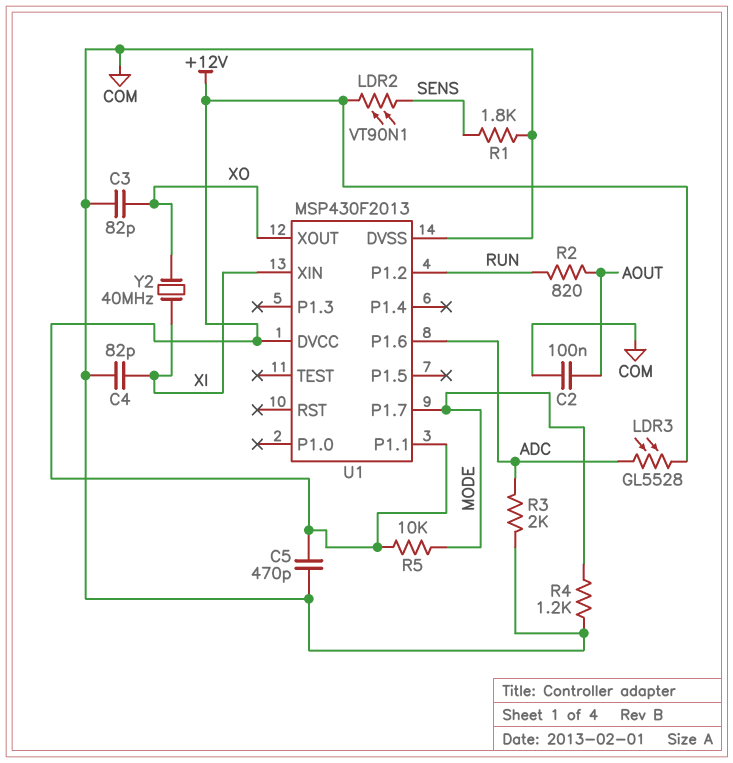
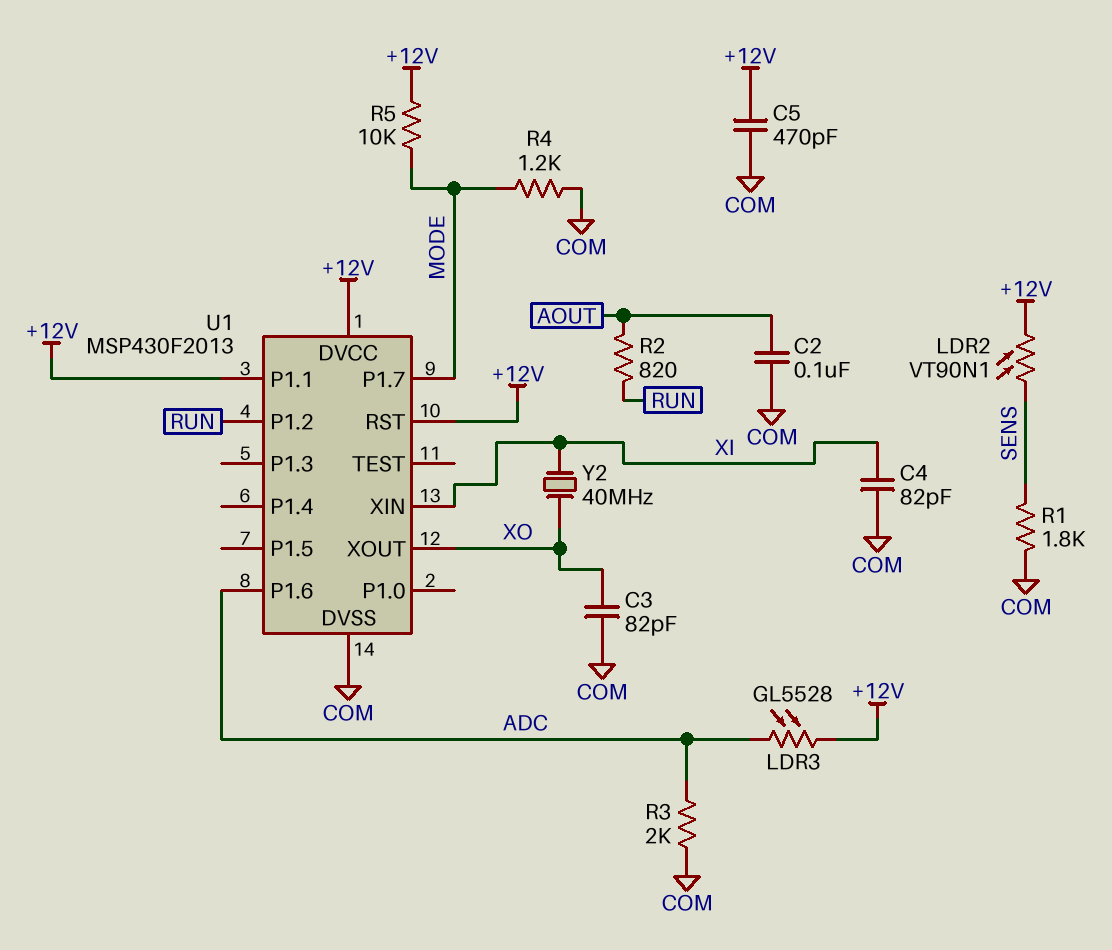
U1 pin RST: none -> +12V

